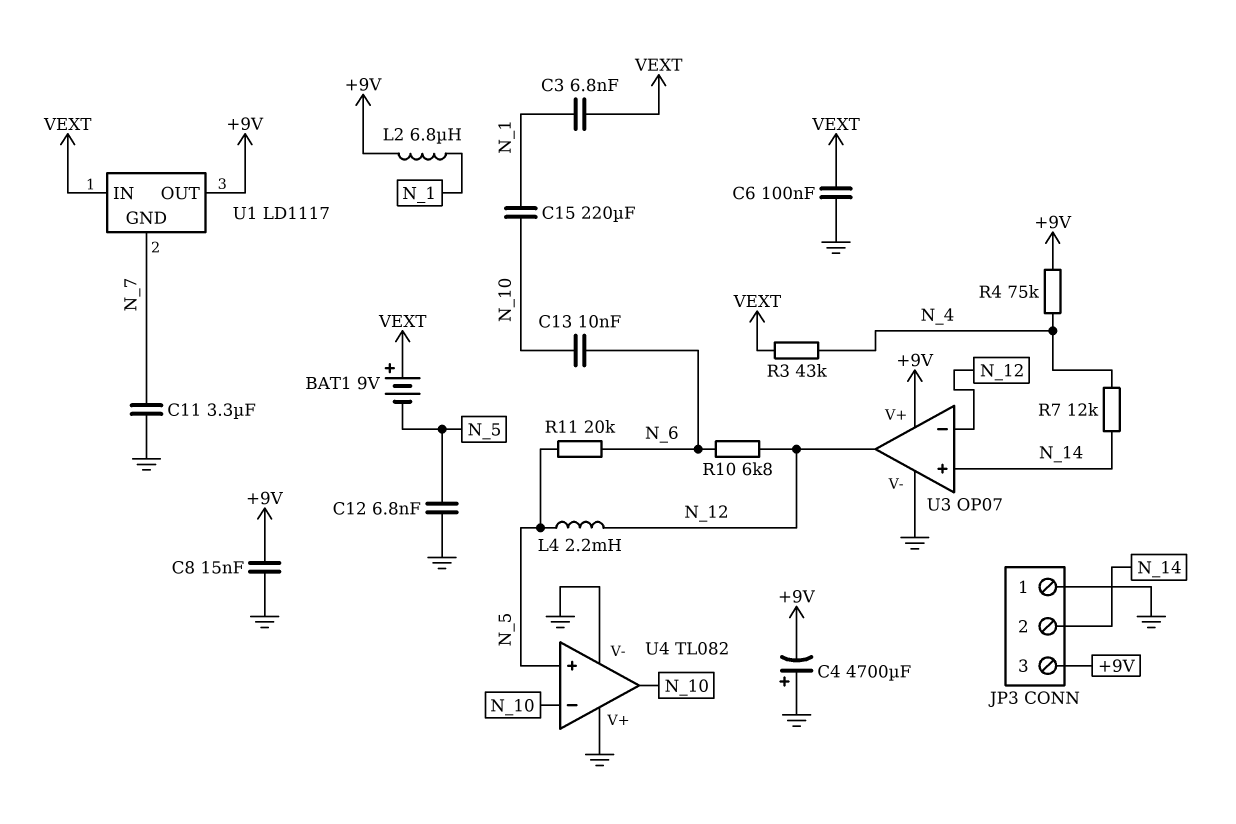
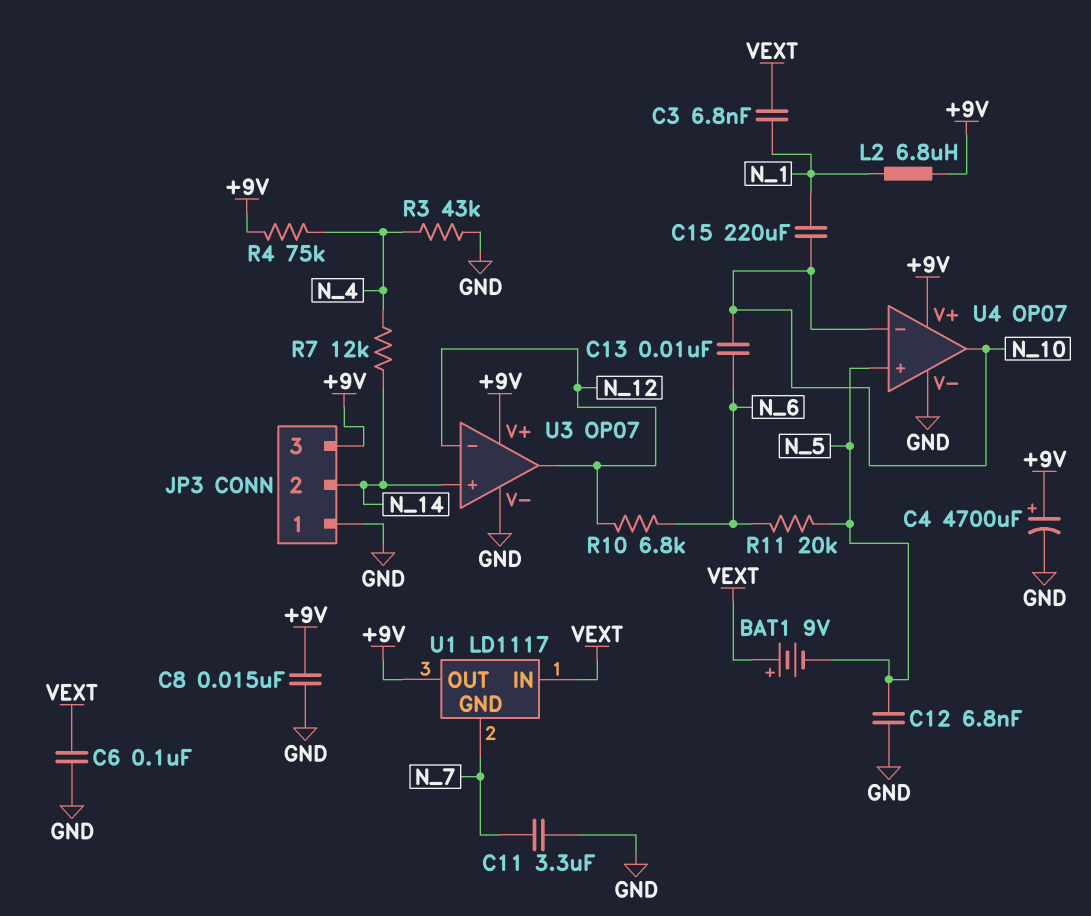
C4: 4700uF (plus GND, minus +9V) -> 4700uF (plus +9V, minus GND)
L4: 2.2mH (N_5, N_12) -> none
R3: 43k (N_4, VEXT) -> 43k (GND, N_4)
U4: TL082 -> OP07
U4 pin V+: GND -> +9V

